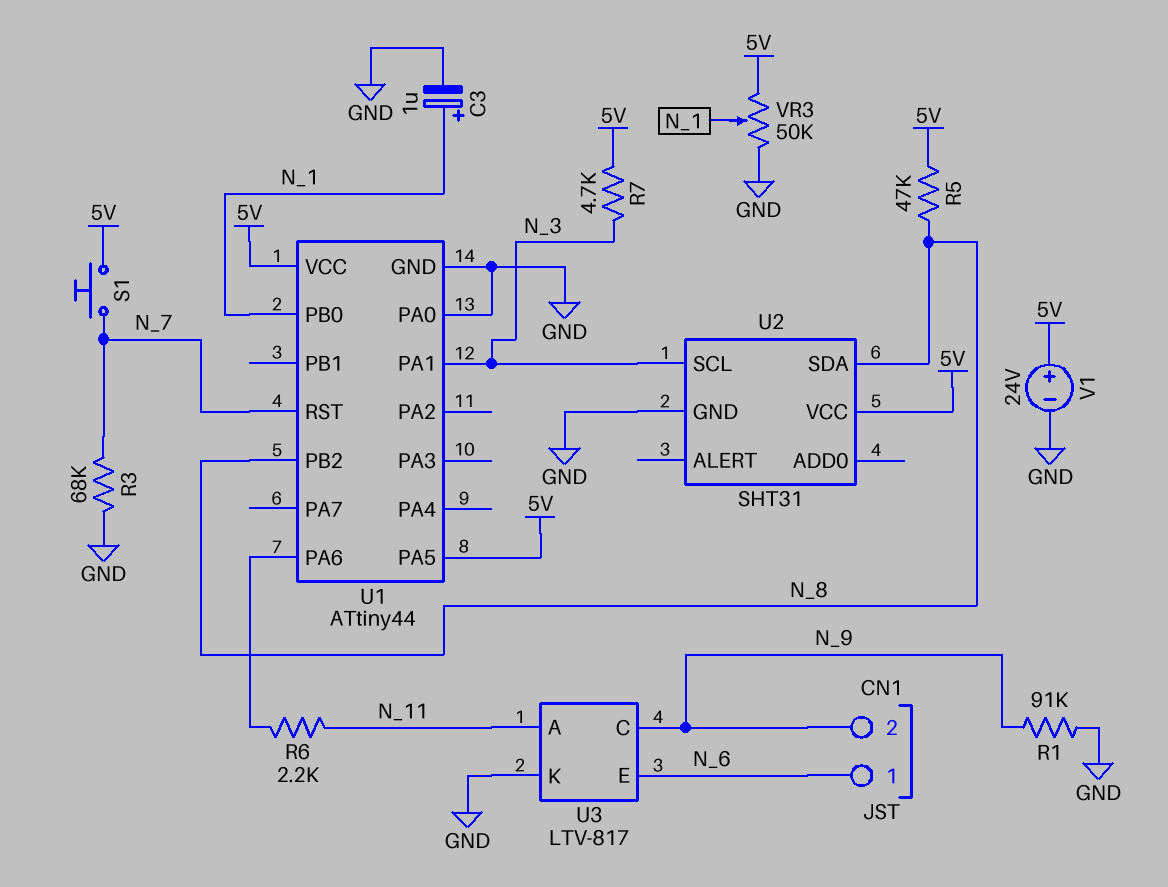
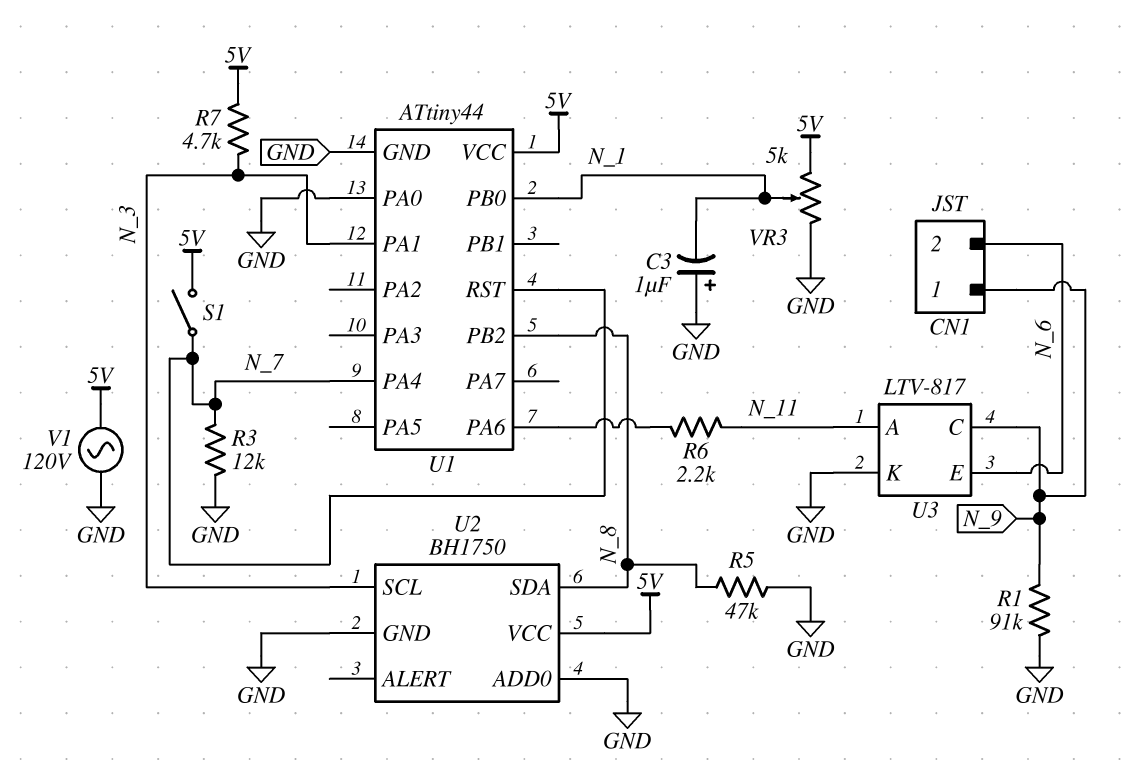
C3: 1uF (plus N_1, minus GND) -> 1uF (plus GND, minus N_1)
CN1 pin 1: N_6 -> N_9
CN1 pin 2: N_9 -> N_6
R3: 68k (GND, N_7) -> 12k (GND, N_7)
R5: 47k (5V, N_8) -> 47k (GND, N_8)
S1: button (5V, N_7) -> switch (5V, N_7)
U1 pin PA4: none -> N_7
U1 pin PA5: 5V -> none
U2: SHT31 -> BH1750
U2 pin ADD0: none -> GND
V1: 24V (plus 5V, minus GND) -> AC 120V (5V, GND)
VR3: 50k (5V, GND, wiper N_1) -> 5k (5V, GND, wiper N_1)

